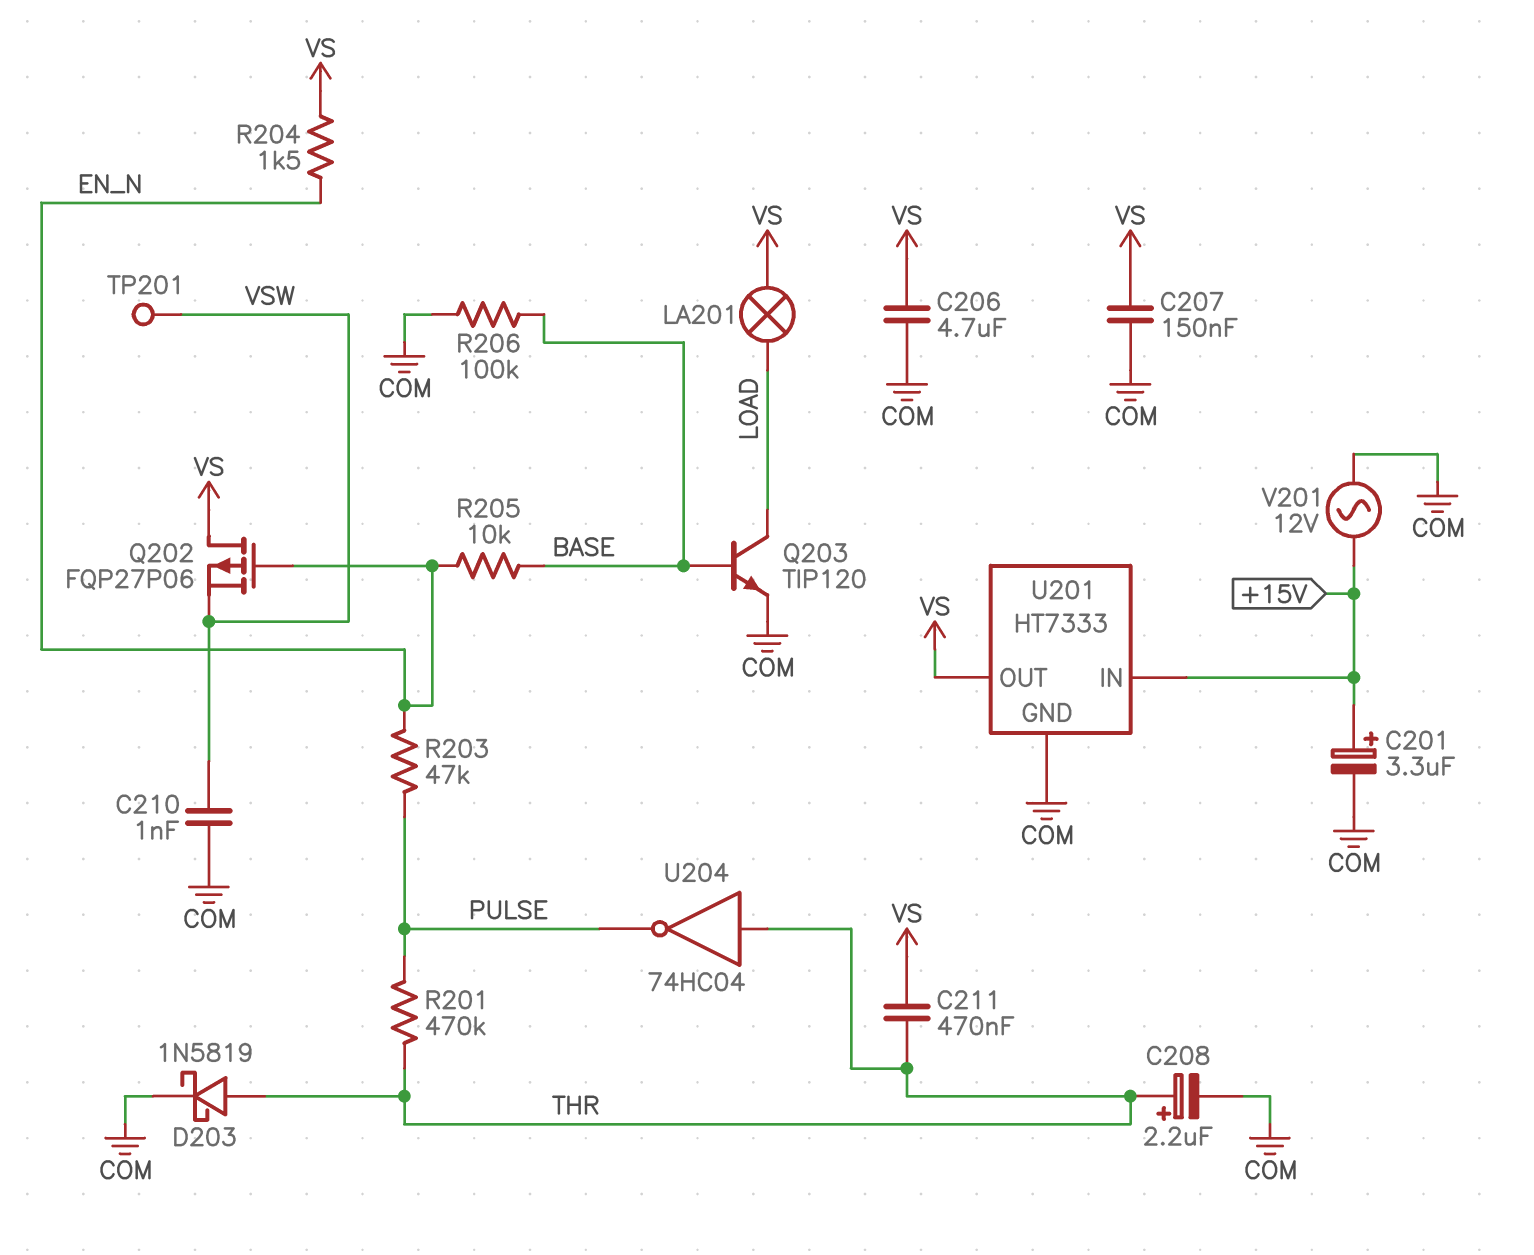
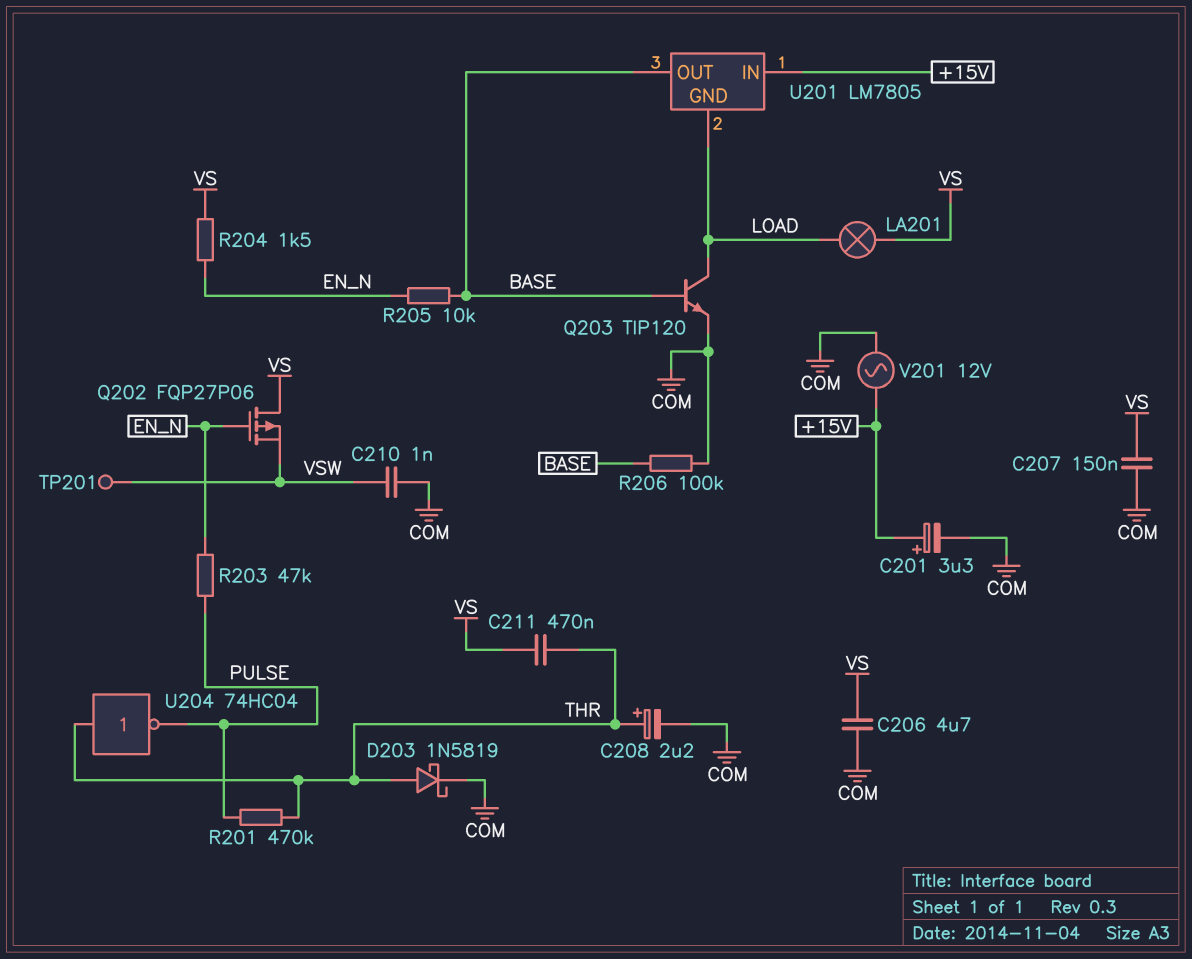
U201: HT7333 -> LM7805
U201 pin GND: COM -> LOAD
U201 pin OUT: VS -> BASE

